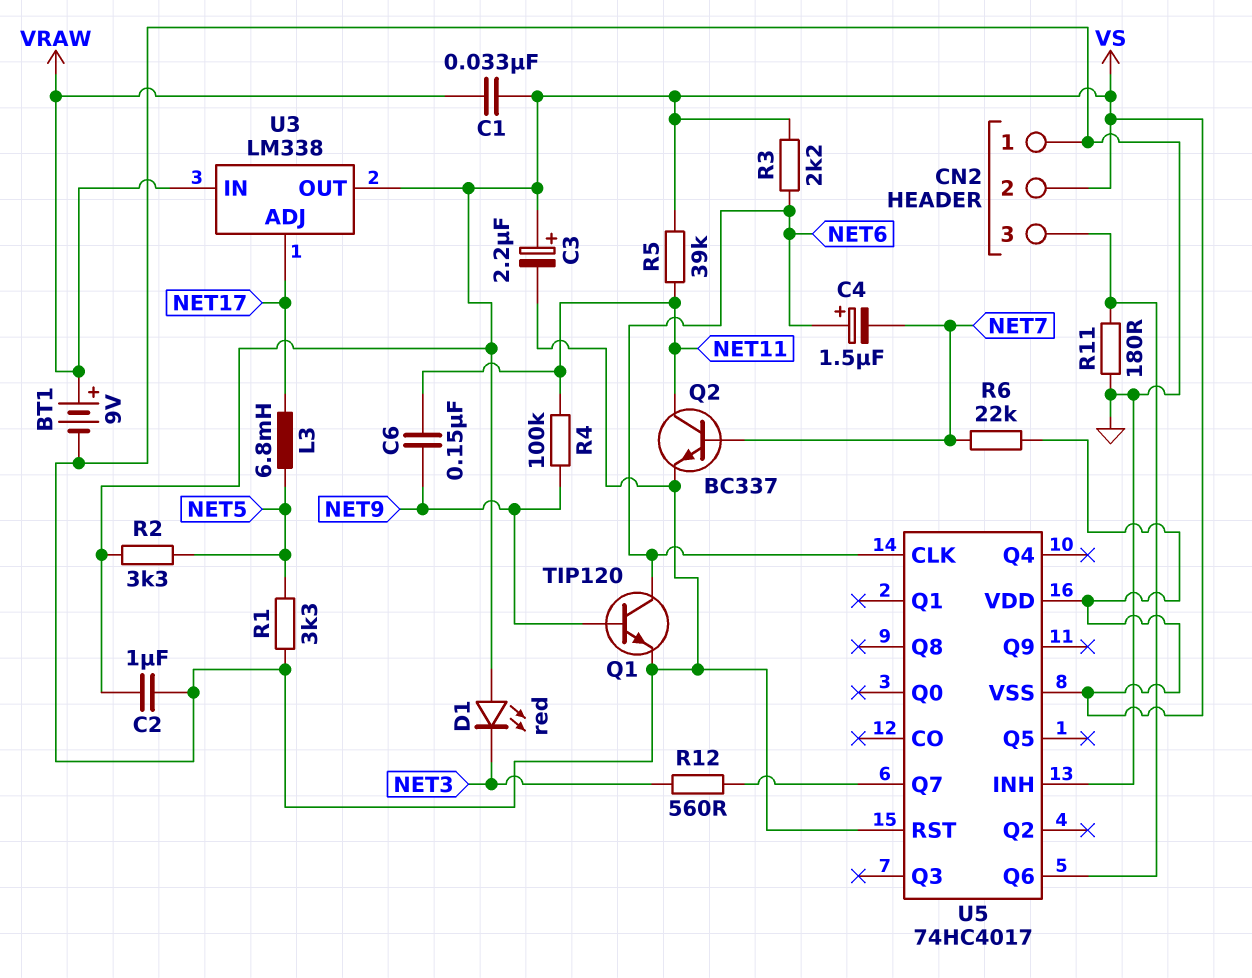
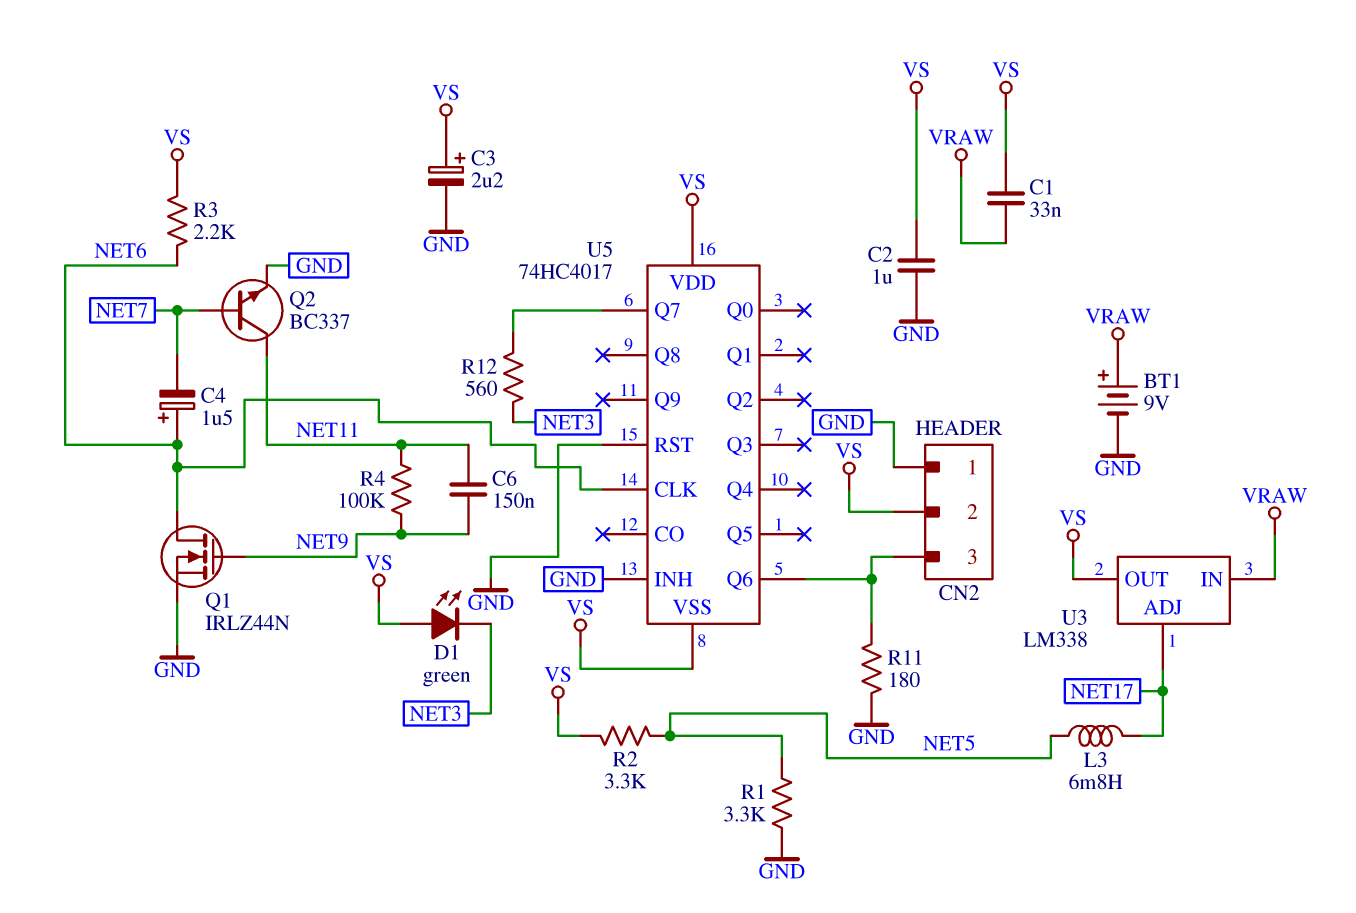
D1: LED red (A VS, K NET3) -> LED green (A VS, K NET3)
Q1: NPN TIP120 (B NET9, C NET6, E GND) -> NMOS IRLZ44N (G NET9, D NET6, S GND)
R5: 39k (NET11, VS) -> none
R6: 22k (NET7, VS) -> none

